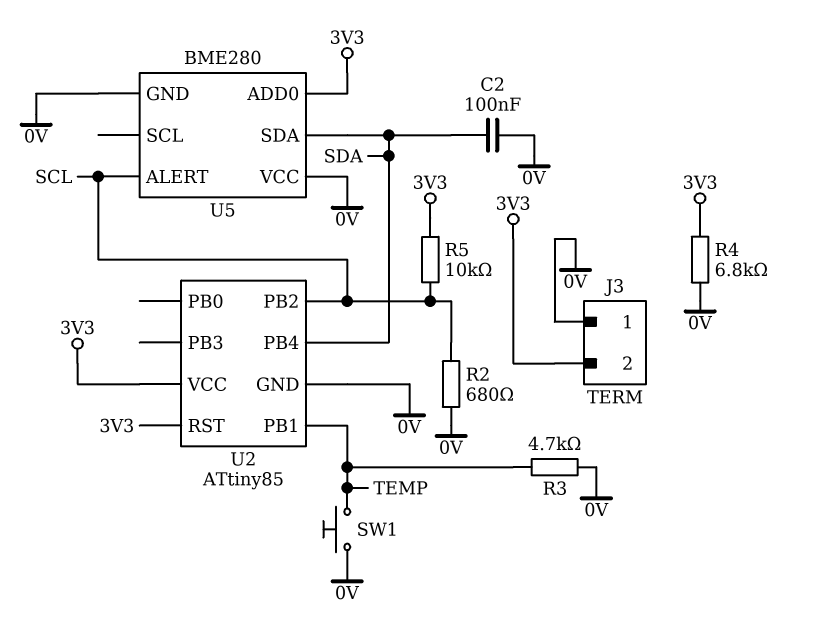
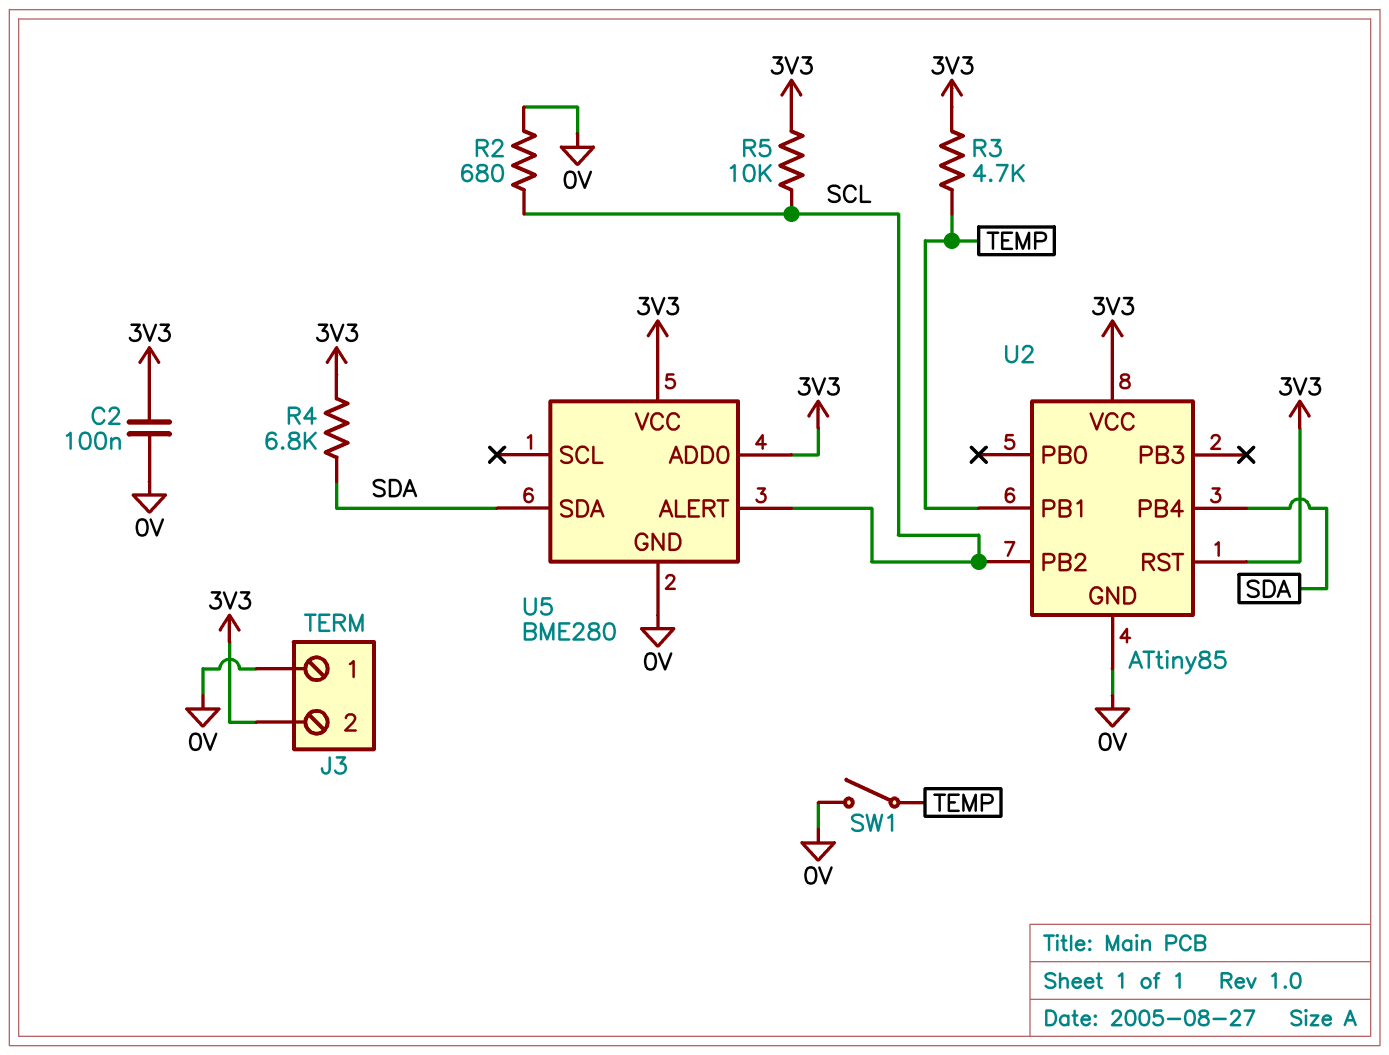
C2: 100nF (0V, SDA) -> 100nF (0V, 3V3)
R3: 4.7k (0V, TEMP) -> 4.7k (3V3, TEMP)
R4: 6.8k (0V, 3V3) -> 6.8k (3V3, SDA)
SW1: button (0V, TEMP) -> switch (0V, TEMP)
U5 pin VCC: 0V -> 3V3

